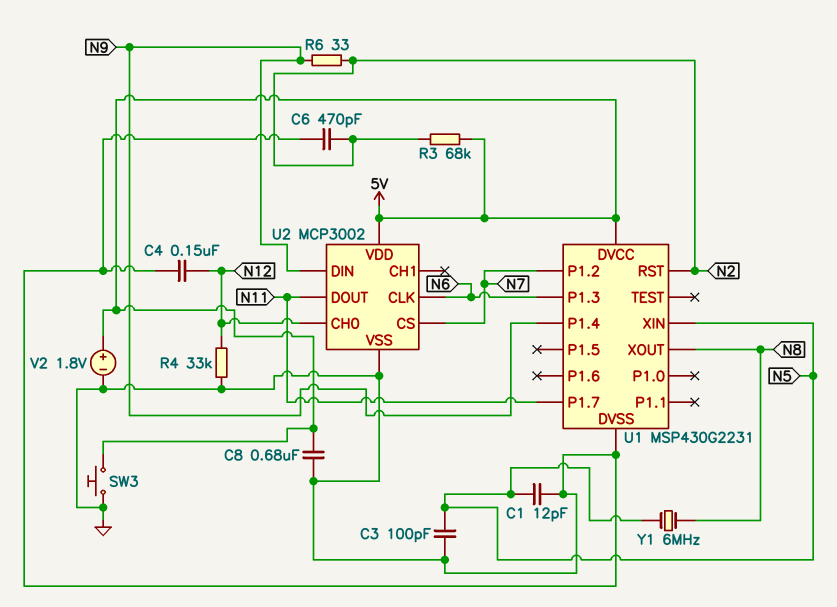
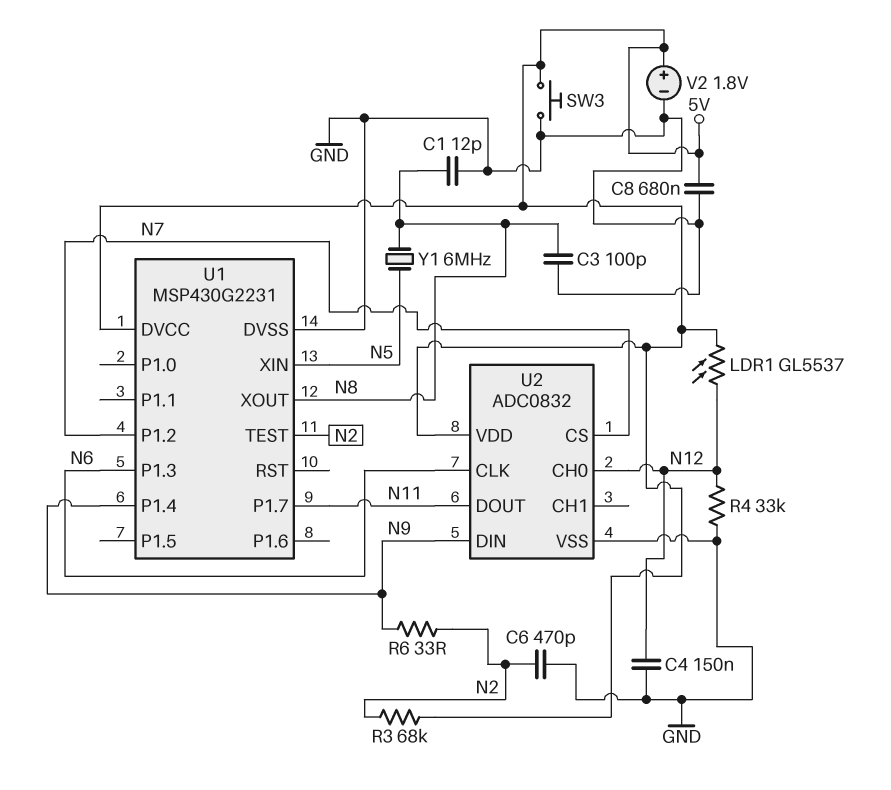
C1: 12pF (GND, N5) -> 12pF (GND, N8)
C3: 100pF (GND, N5) -> 100pF (GND, N8)
LDR1: none -> GL5537 (5V, N12)
U1 pin RST: N2 -> none
U1 pin TEST: none -> N2
U2: MCP3002 -> ADC0832

